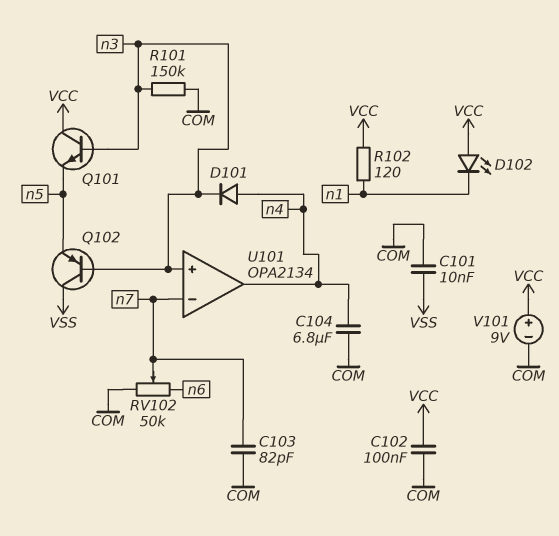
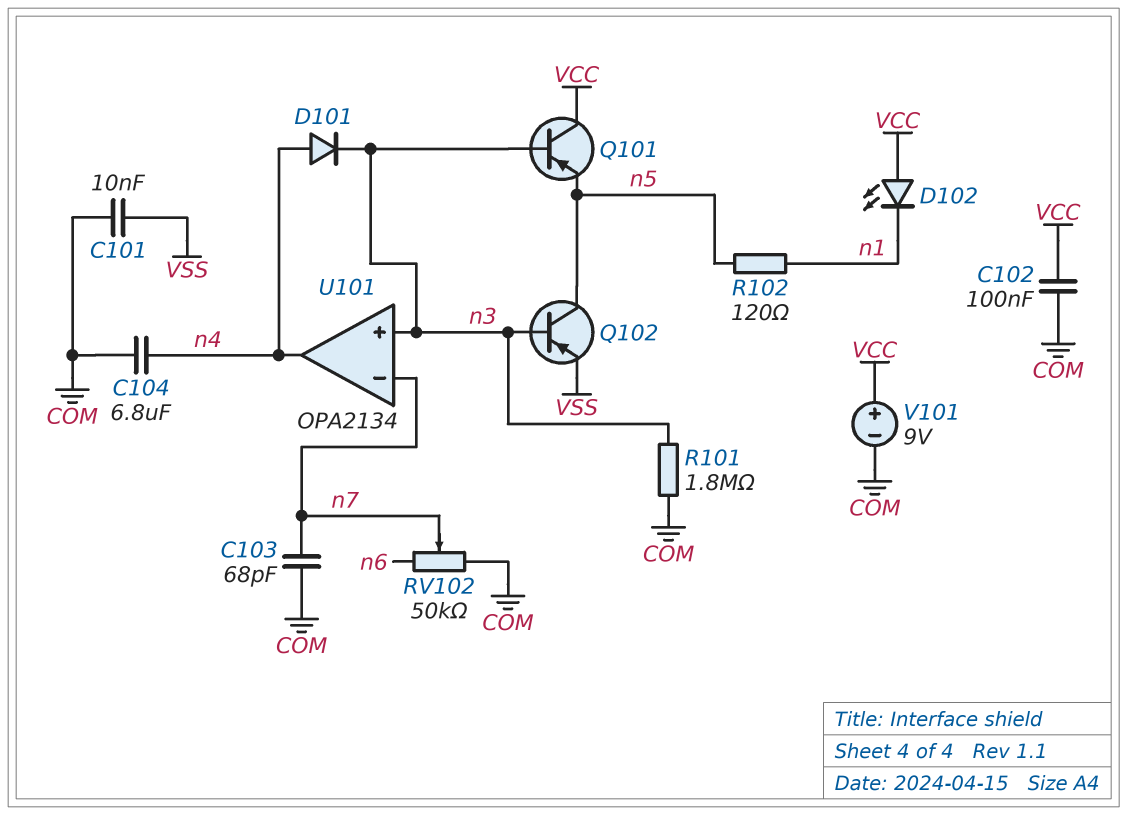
C103: 82pF (COM, n7) -> 68pF (COM, n7)
Q101: NPN (B n3, C VCC, E n5) -> PNP (B n3, C VCC, E n5)
Q102: PNP (B n3, C VSS, E n5) -> PNP (B n3, C n5, E VSS)
R101: 150k (COM, n3) -> 1.8M (COM, n3)
R102: 120 (VCC, n1) -> 120 (n1, n5)

